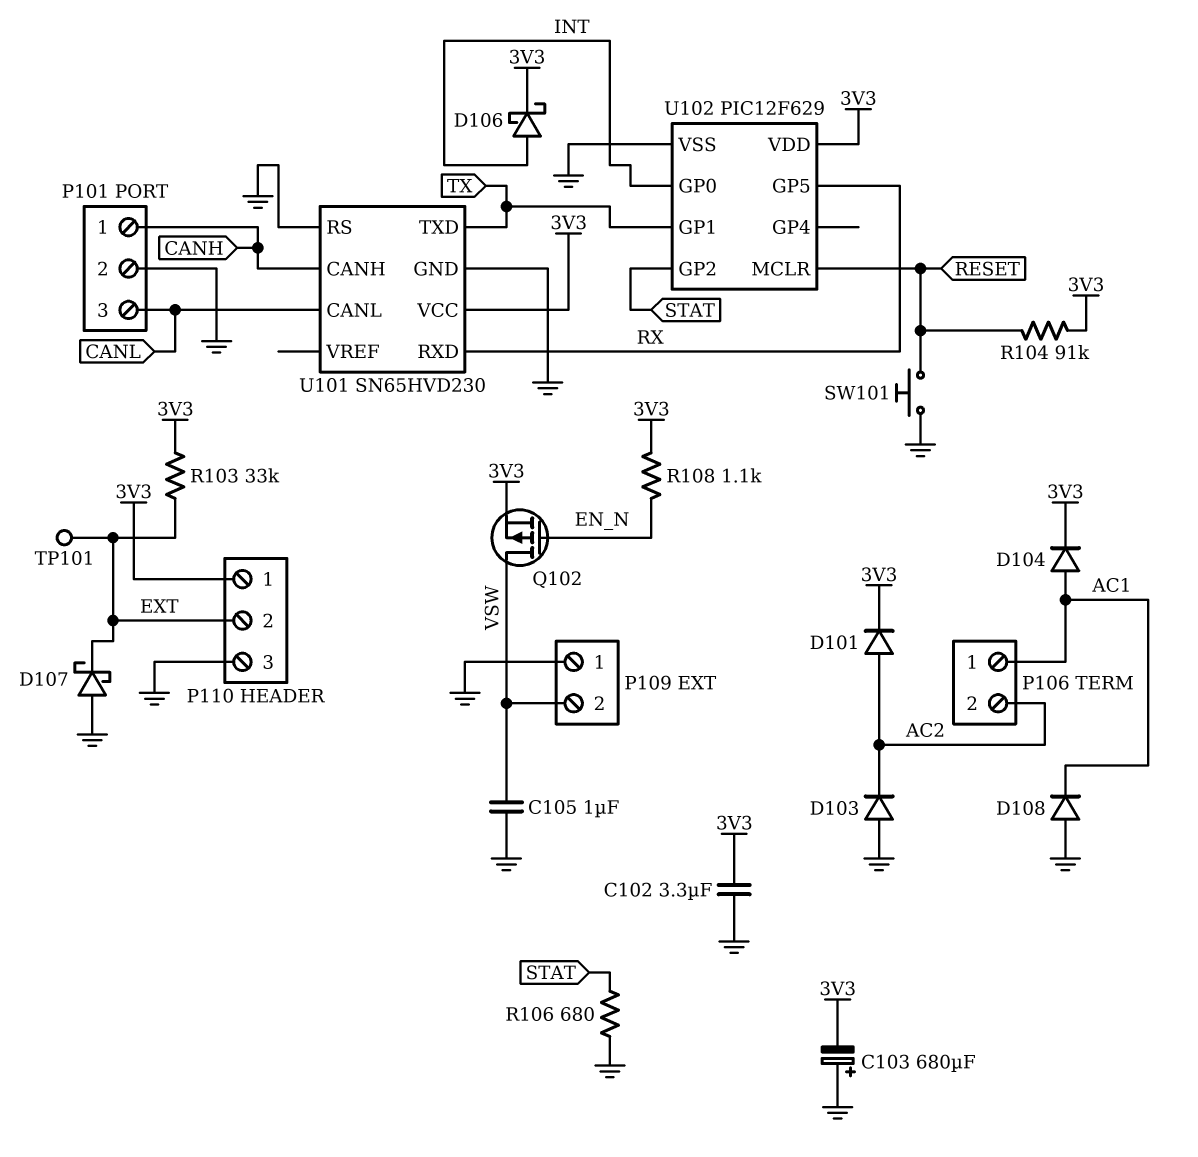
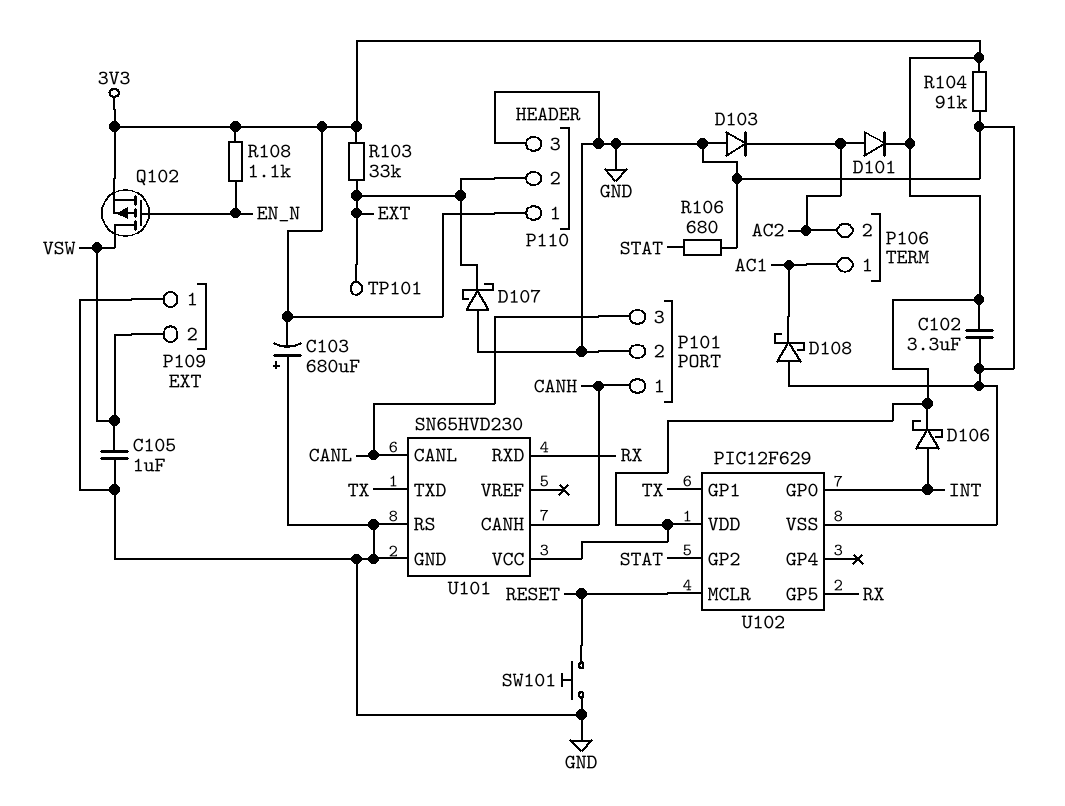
D104: diode (A AC1, K 3V3) -> none
D108: diode (A GND, K AC1) -> schottky (A GND, K AC1)
R104: 91k (3V3, RESET) -> 91k (3V3, GND)

